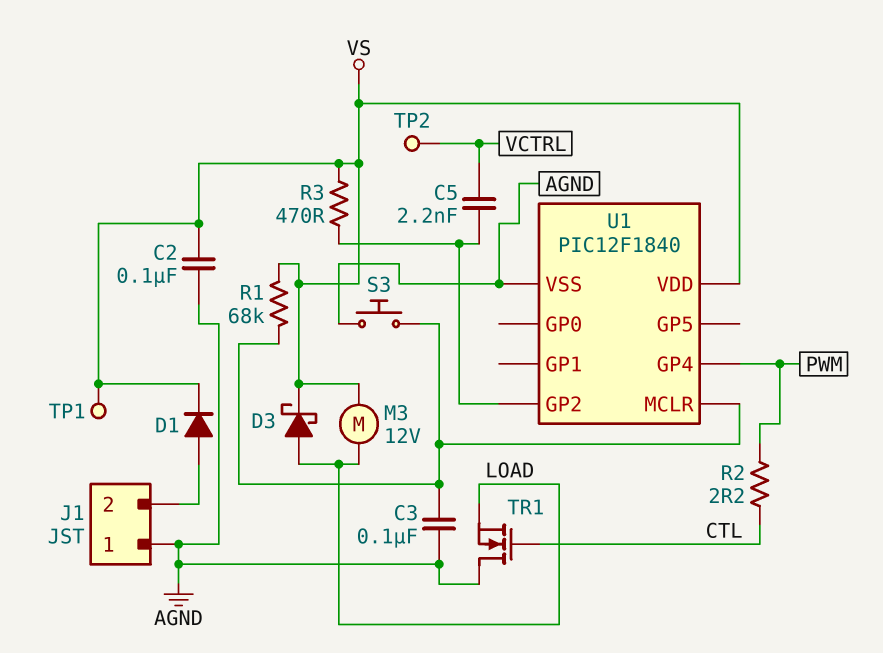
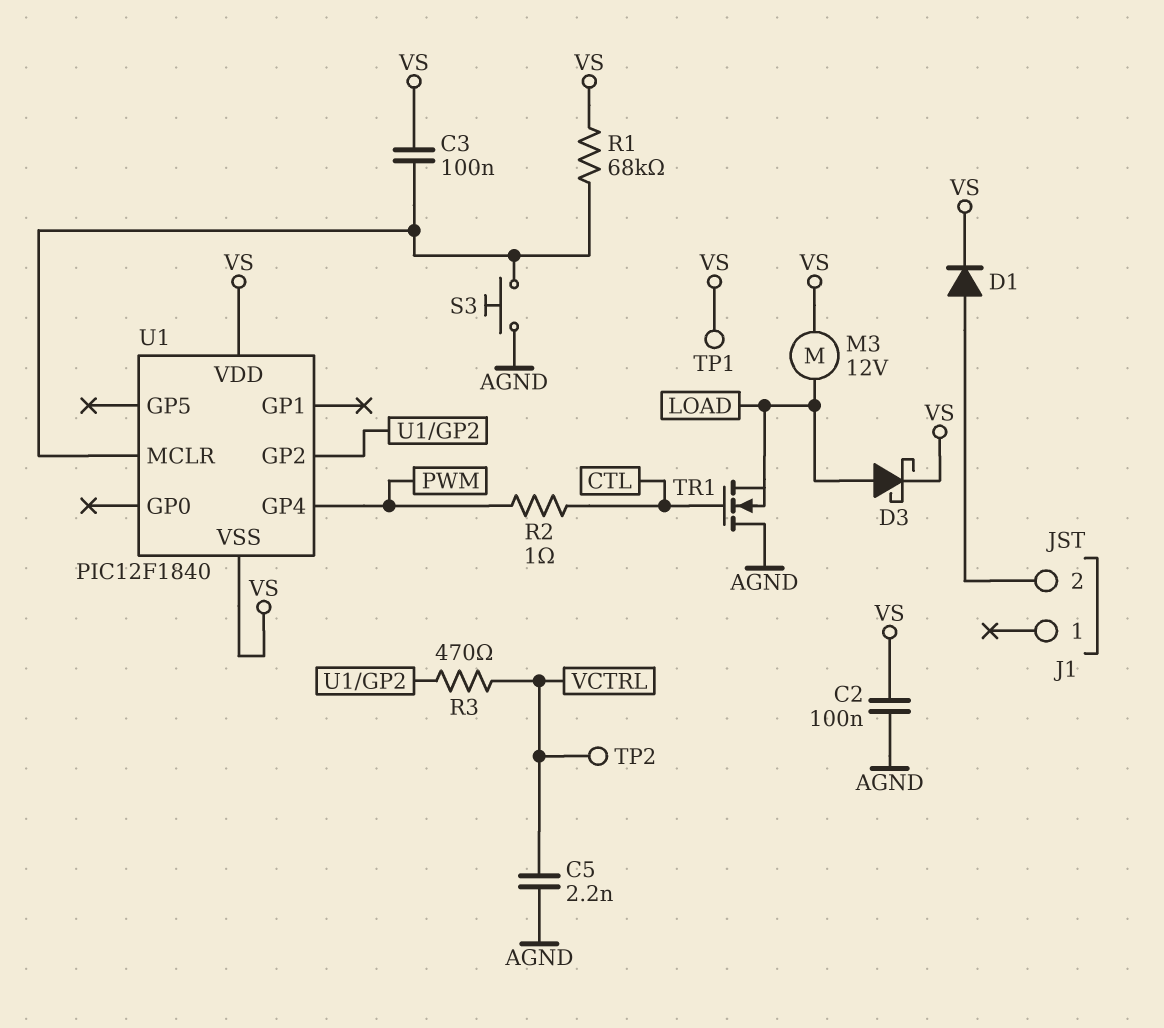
C3: 100nF (AGND, U1/MCLR) -> 100nF (U1/MCLR, VS)
C5: 2.2nF (U1/GP2, VCTRL) -> 2.2nF (AGND, VCTRL)
J1 pin 1: AGND -> none
R2: 2.2 (CTL, PWM) -> 1 (CTL, PWM)
R3: 470 (U1/GP2, VS) -> 470 (U1/GP2, VCTRL)
U1 pin VSS: AGND -> VS

